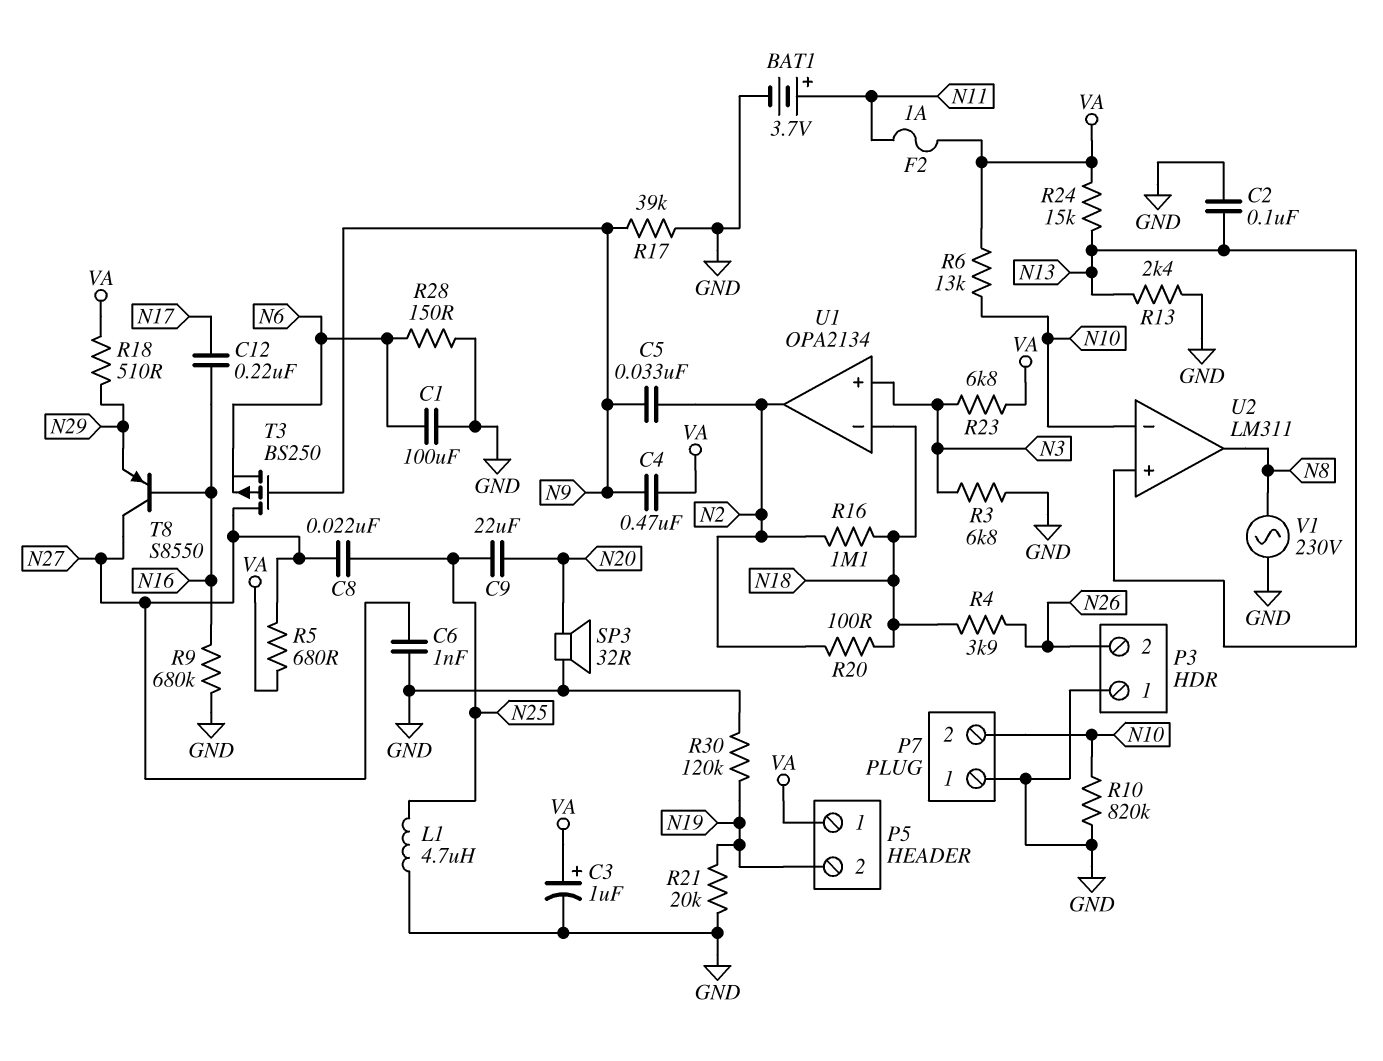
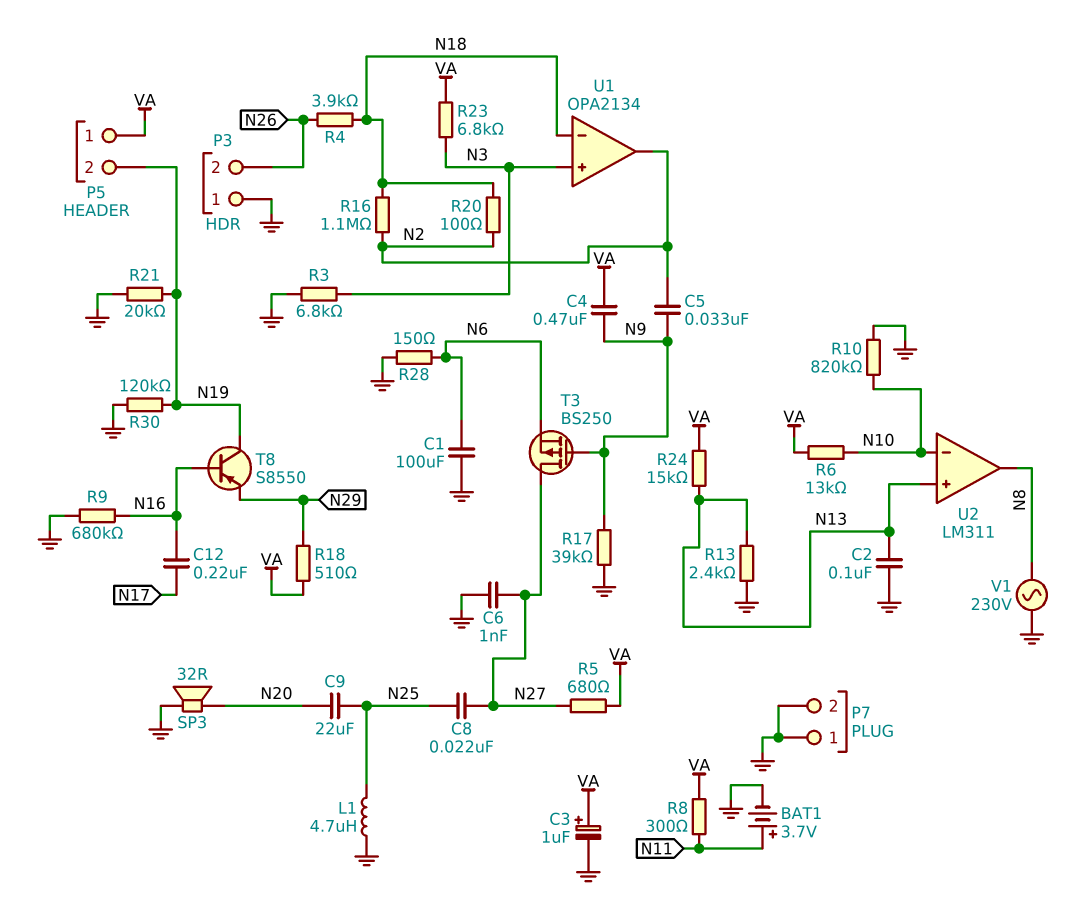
F2: 1A (N11, VA) -> none
P7 pin 2: N10 -> GND
R8: none -> 300 (N11, VA)
T8: PNP S8550 (B N16, C N27, E N29) -> PNP S8550 (B N16, C N19, E N29)

